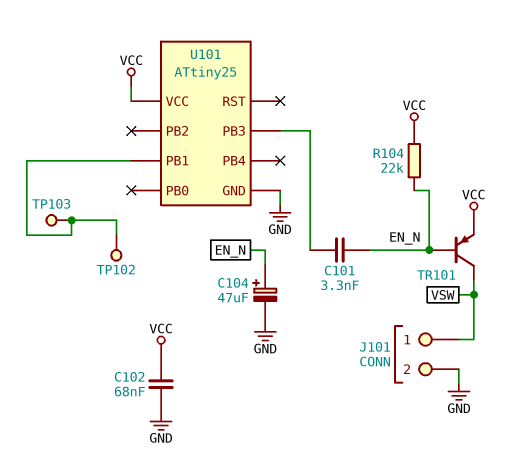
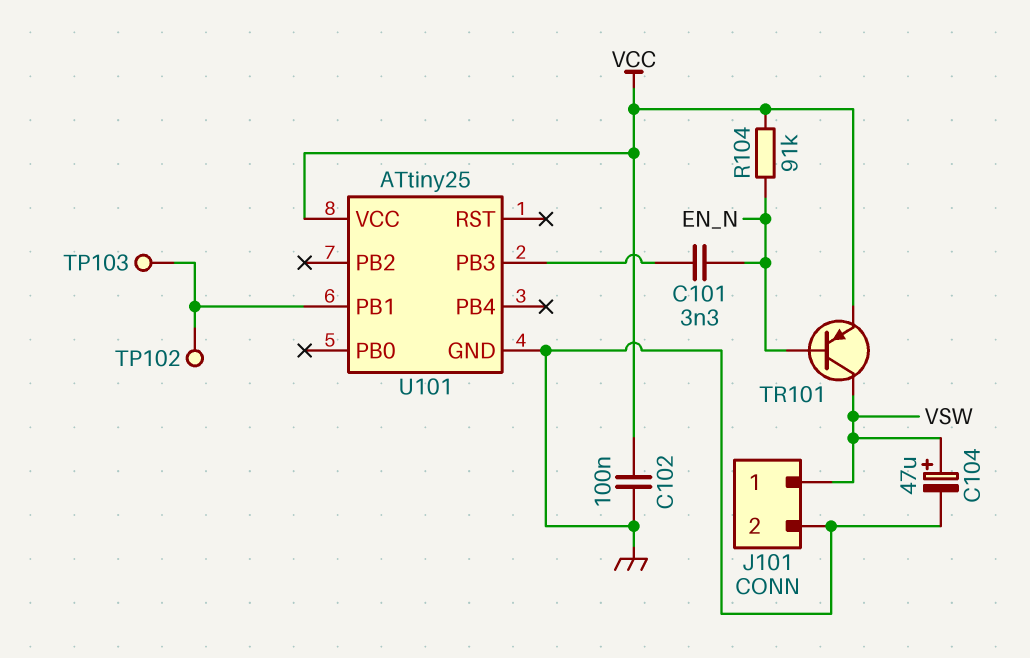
C102: 68nF (GND, VCC) -> 100nF (GND, VCC)
C104: 47uF (plus EN_N, minus GND) -> 47uF (plus VSW, minus GND)
R104: 22k (EN_N, VCC) -> 91k (EN_N, VCC)

